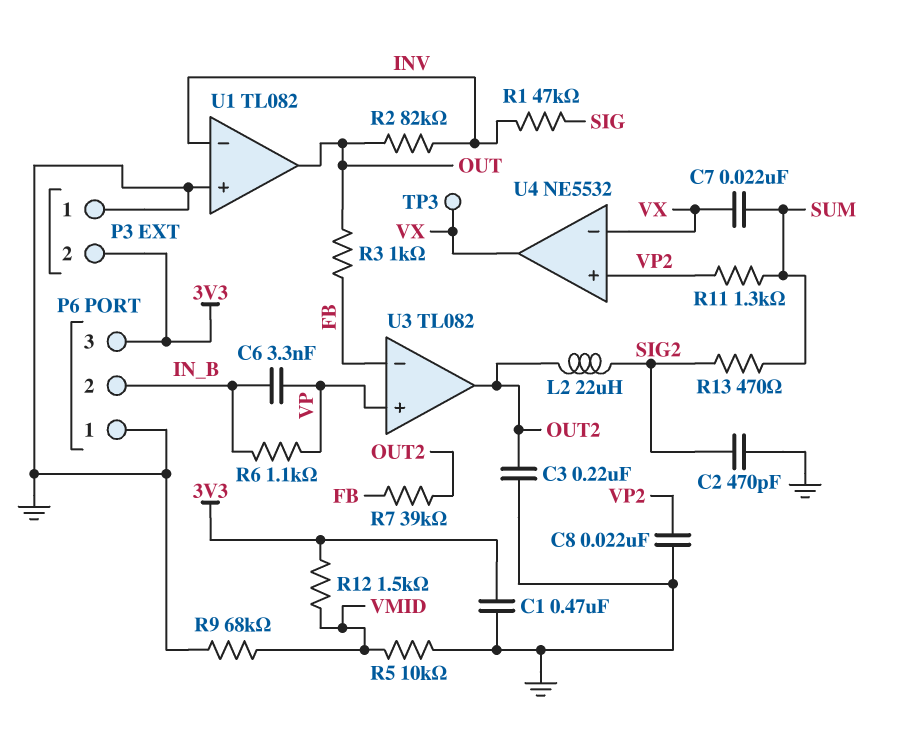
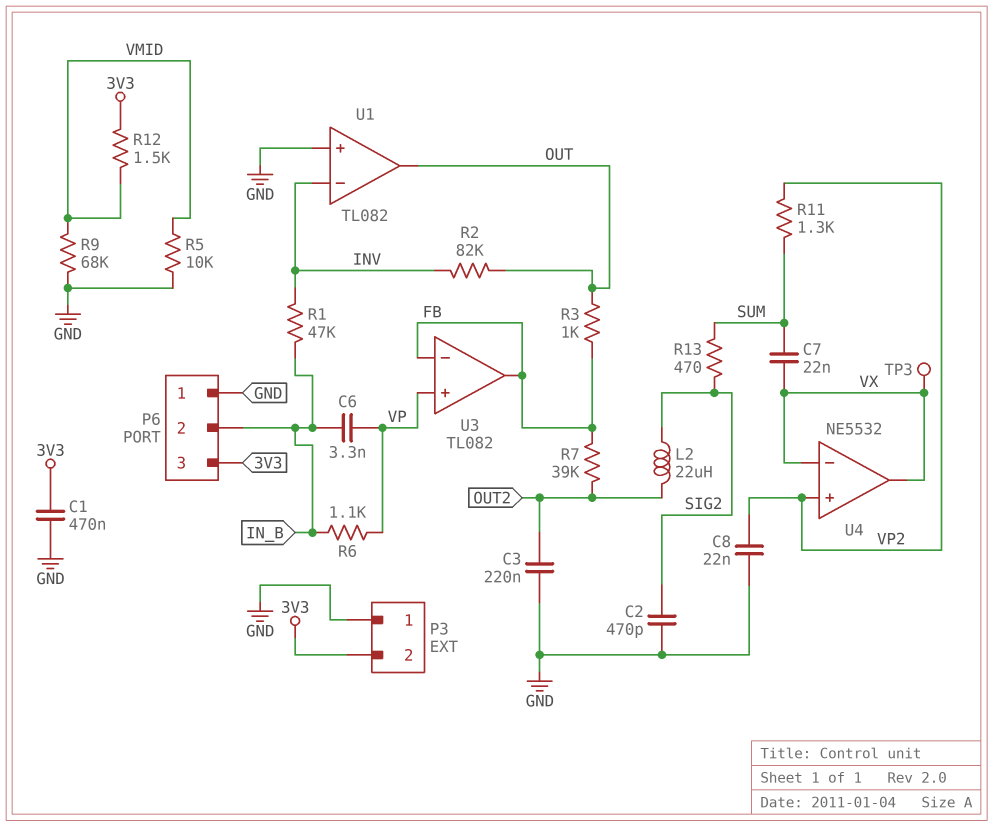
R1: 47k (INV, SIG) -> 47k (INV, IN_B)
U3 pin out: OUT2 -> FB

